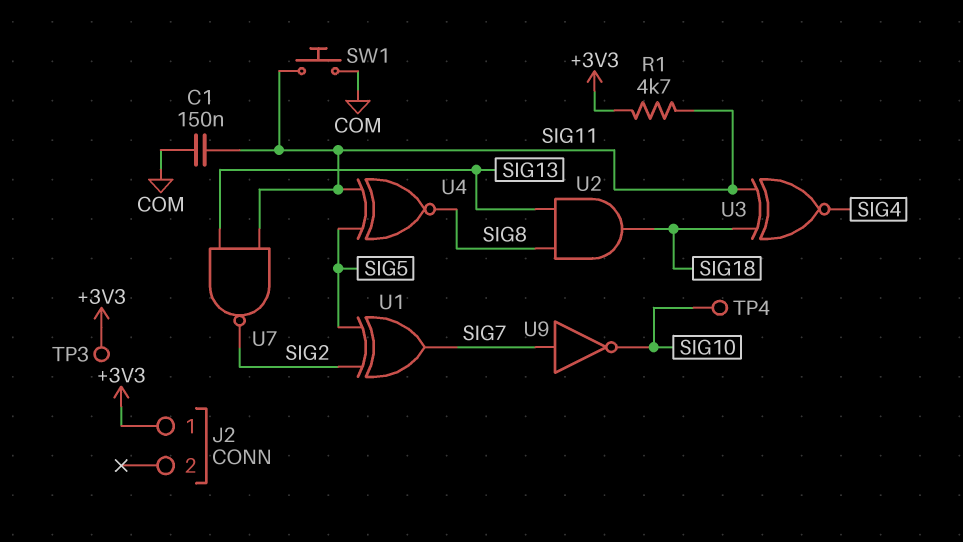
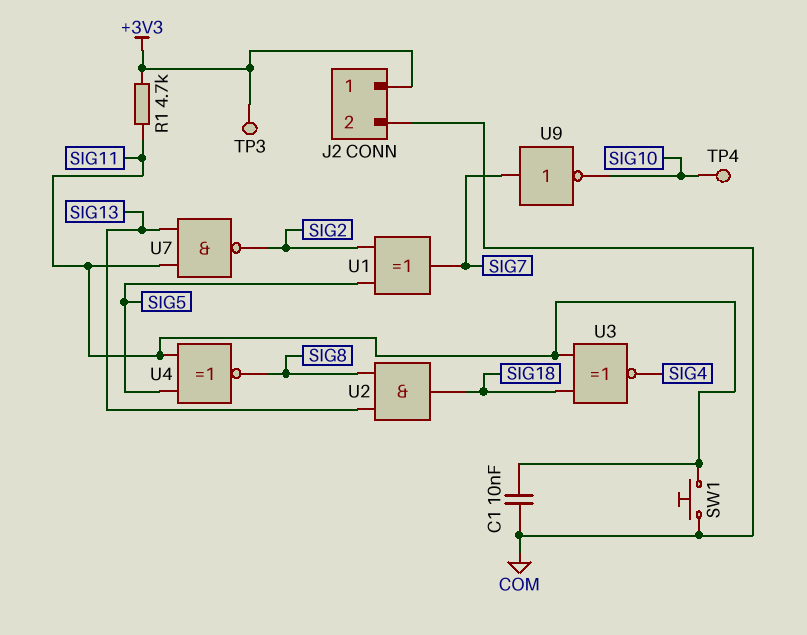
C1: 150nF (COM, SIG11) -> 10nF (COM, SIG11)
J2 pin 2: none -> COM

